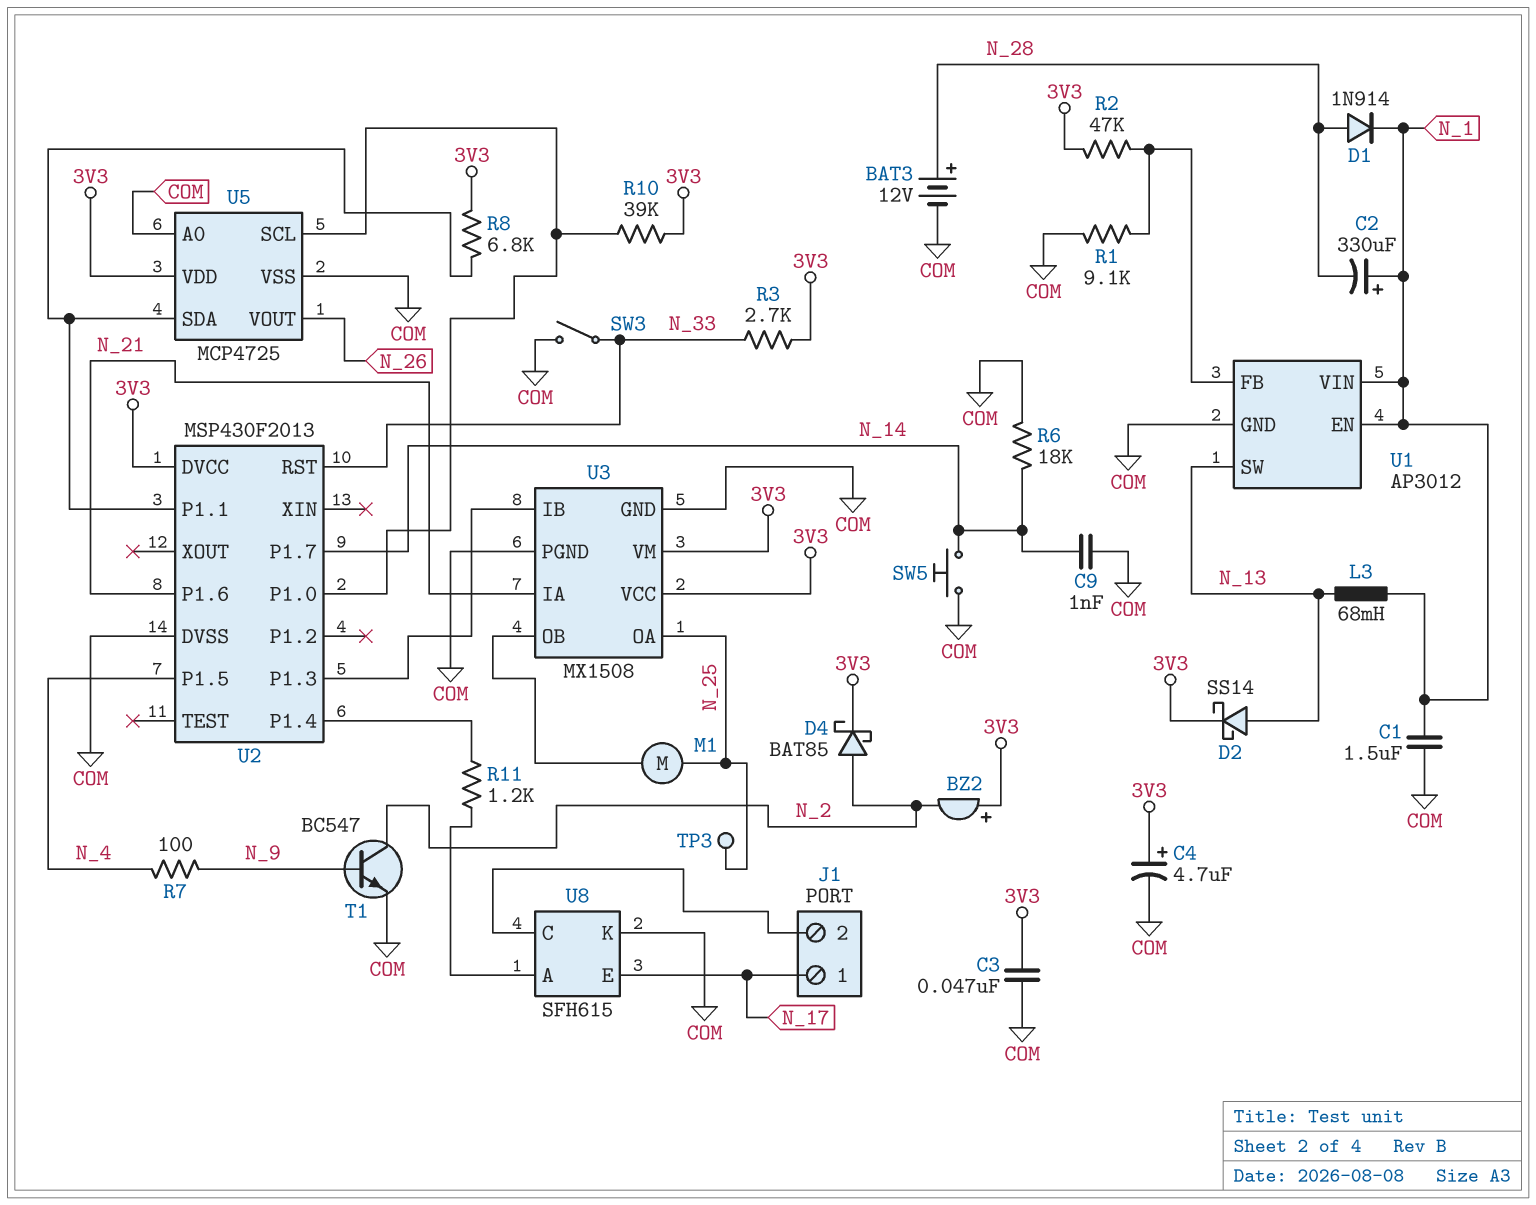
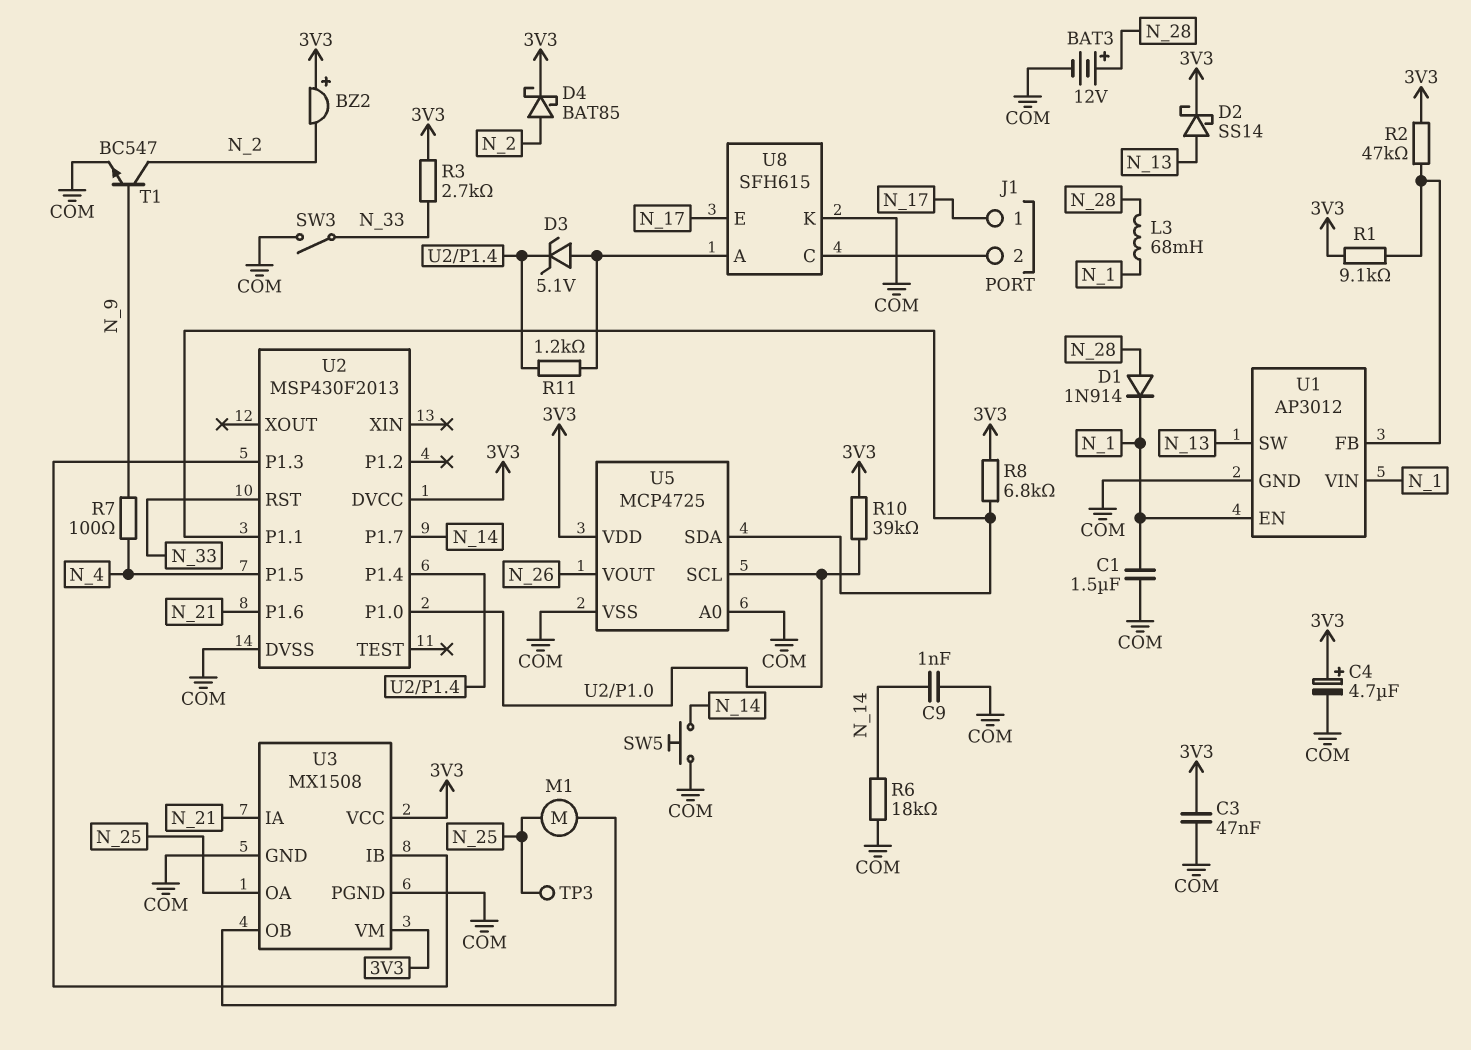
C2: 330uF (plus N_1, minus N_28) -> none
D3: none -> zener 5.1V (A U8/A, K U2/P1.4)
L3: 68mH (N_1, N_13) -> 68mH (N_1, N_28)
R1: 9.1k (COM, U1/FB) -> 9.1k (3V3, U1/FB)

